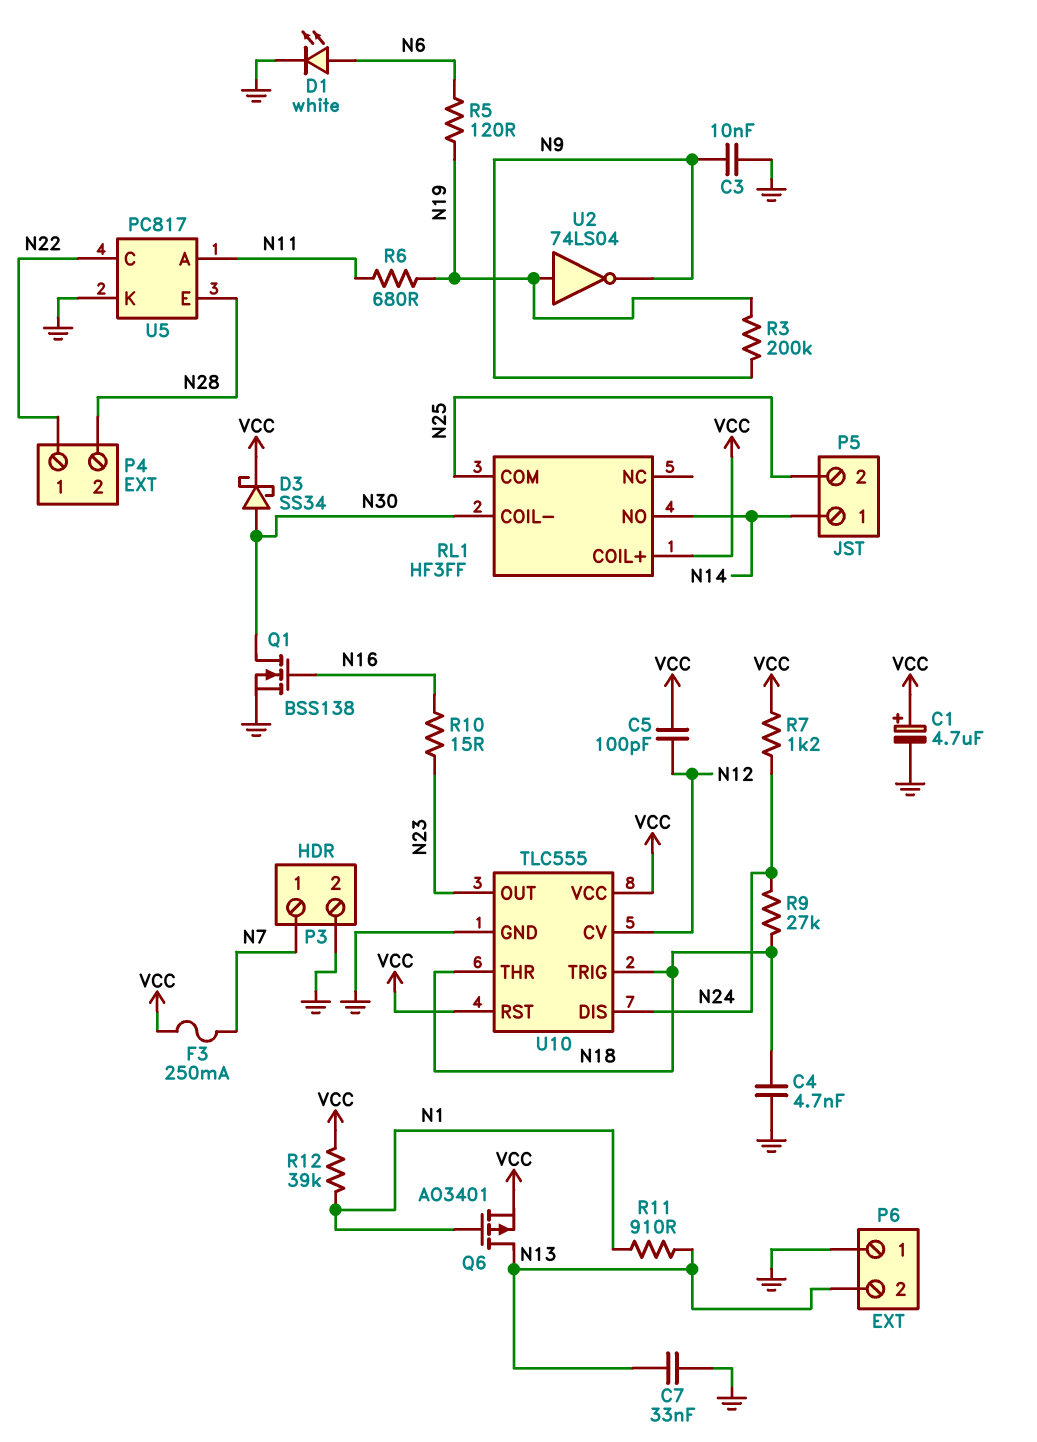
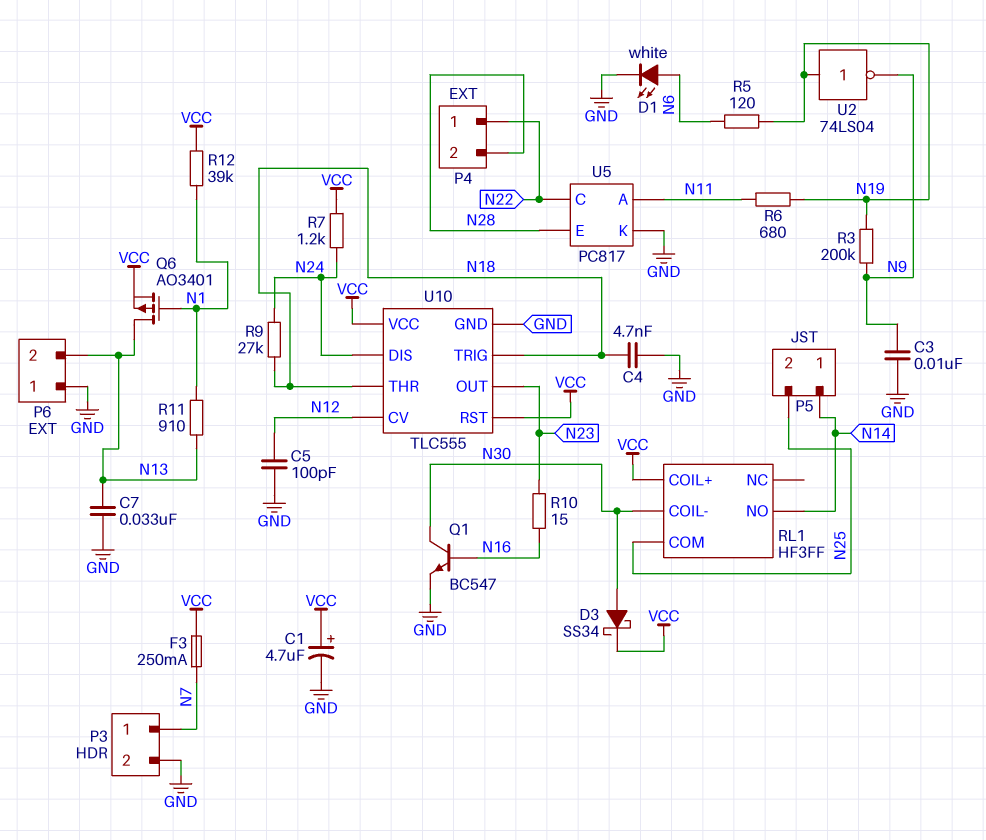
C5: 100pF (N12, VCC) -> 100pF (GND, N12)
Q1: NMOS BSS138 (G N16, D N30, S GND) -> NPN BC547 (B N16, C N30, E GND)

